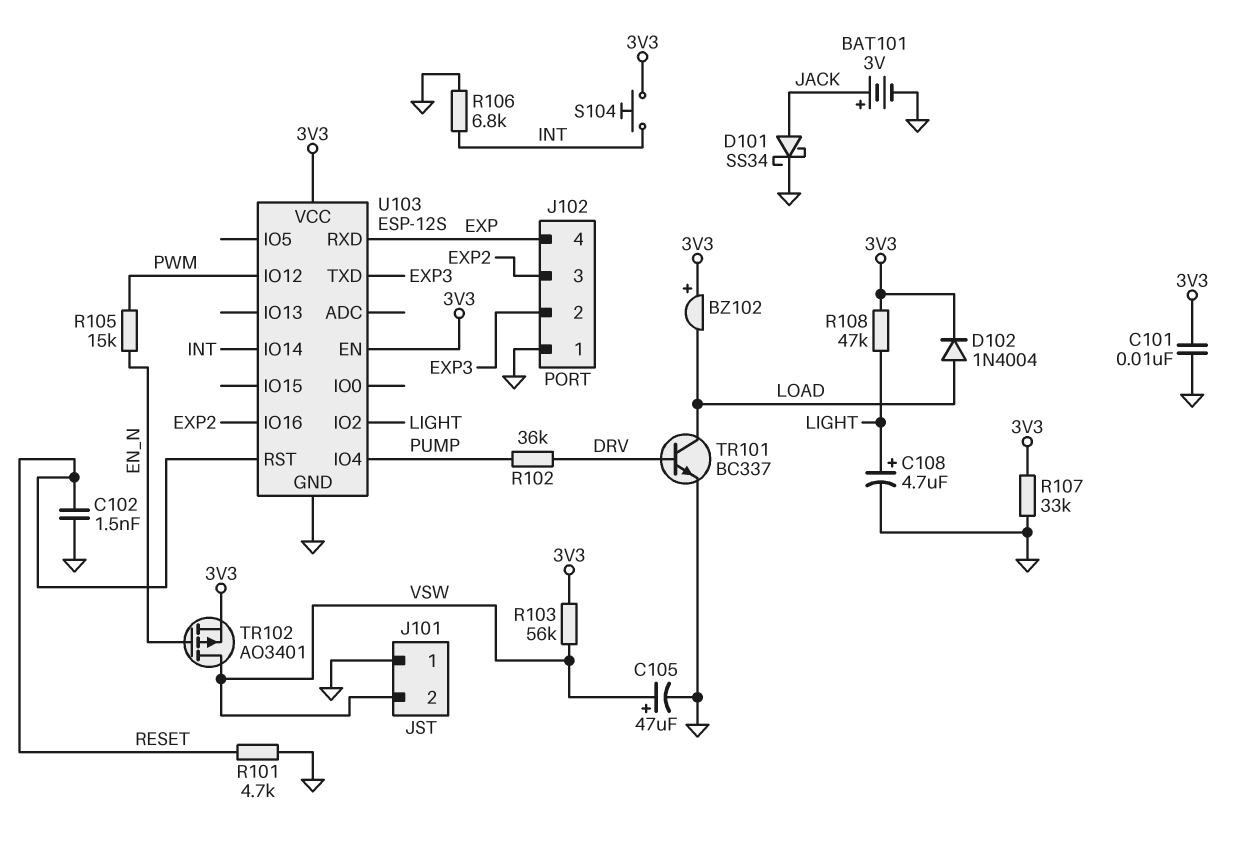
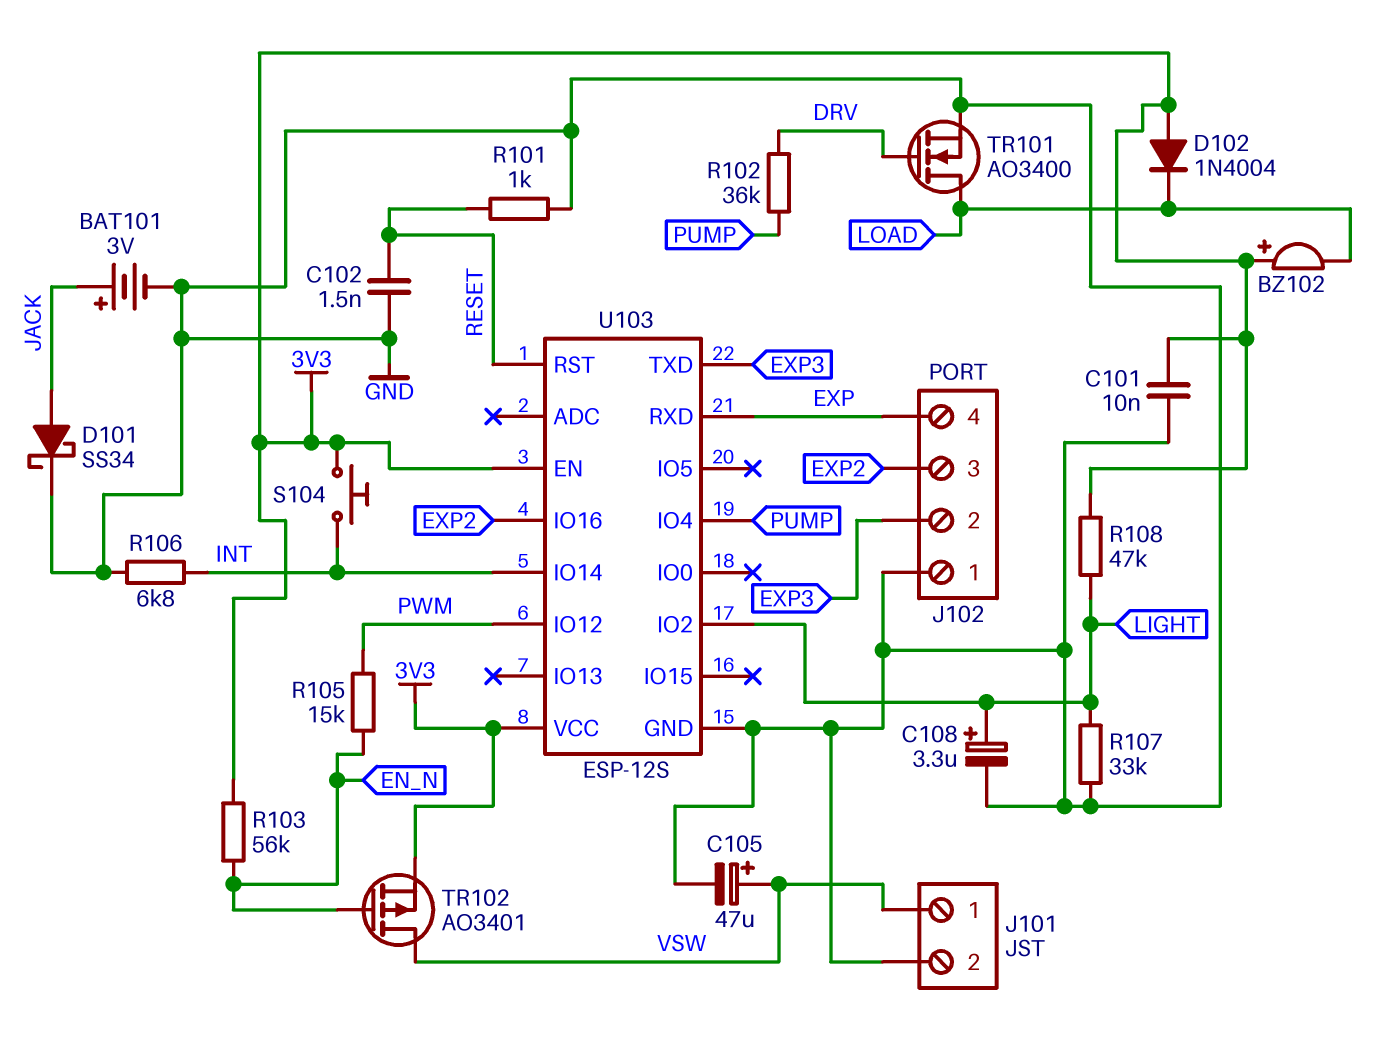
C108: 4.7uF (plus LIGHT, minus GND) -> 3.3uF (plus LIGHT, minus GND)
D102: diode 1N4004 (A LOAD, K 3V3) -> diode 1N4004 (A 3V3, K LOAD)
J101 pin 1: GND -> VSW
J101 pin 2: VSW -> GND
R101: 4.7k (GND, RESET) -> 1k (GND, RESET)
R103: 56k (3V3, VSW) -> 56k (3V3, EN_N)
R107: 33k (3V3, GND) -> 33k (GND, LIGHT)
TR101: NPN BC337 (B DRV, C LOAD, E GND) -> NMOS AO3400 (G DRV, D LOAD, S GND)

